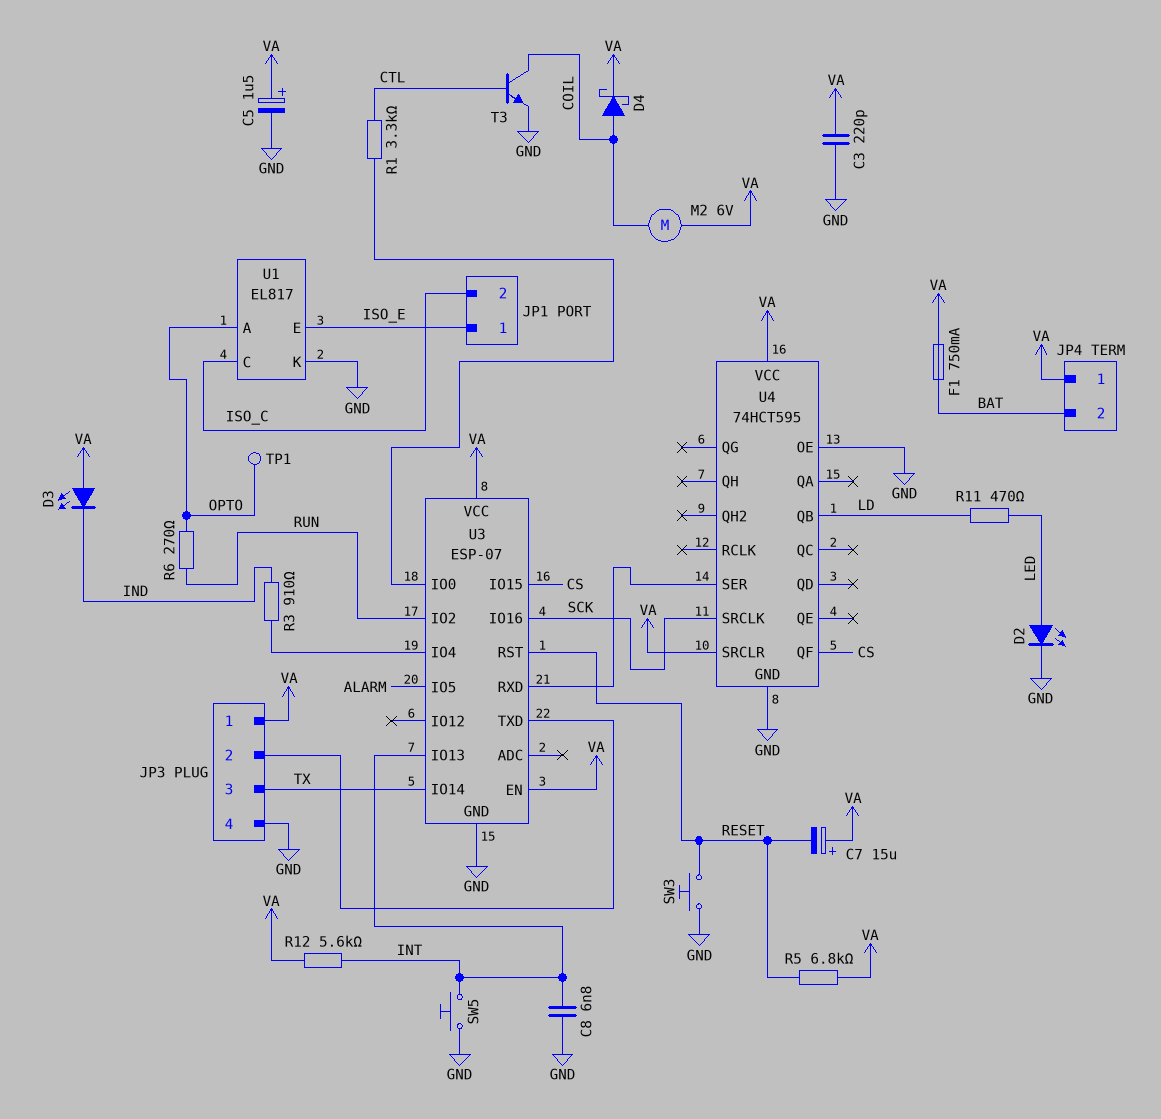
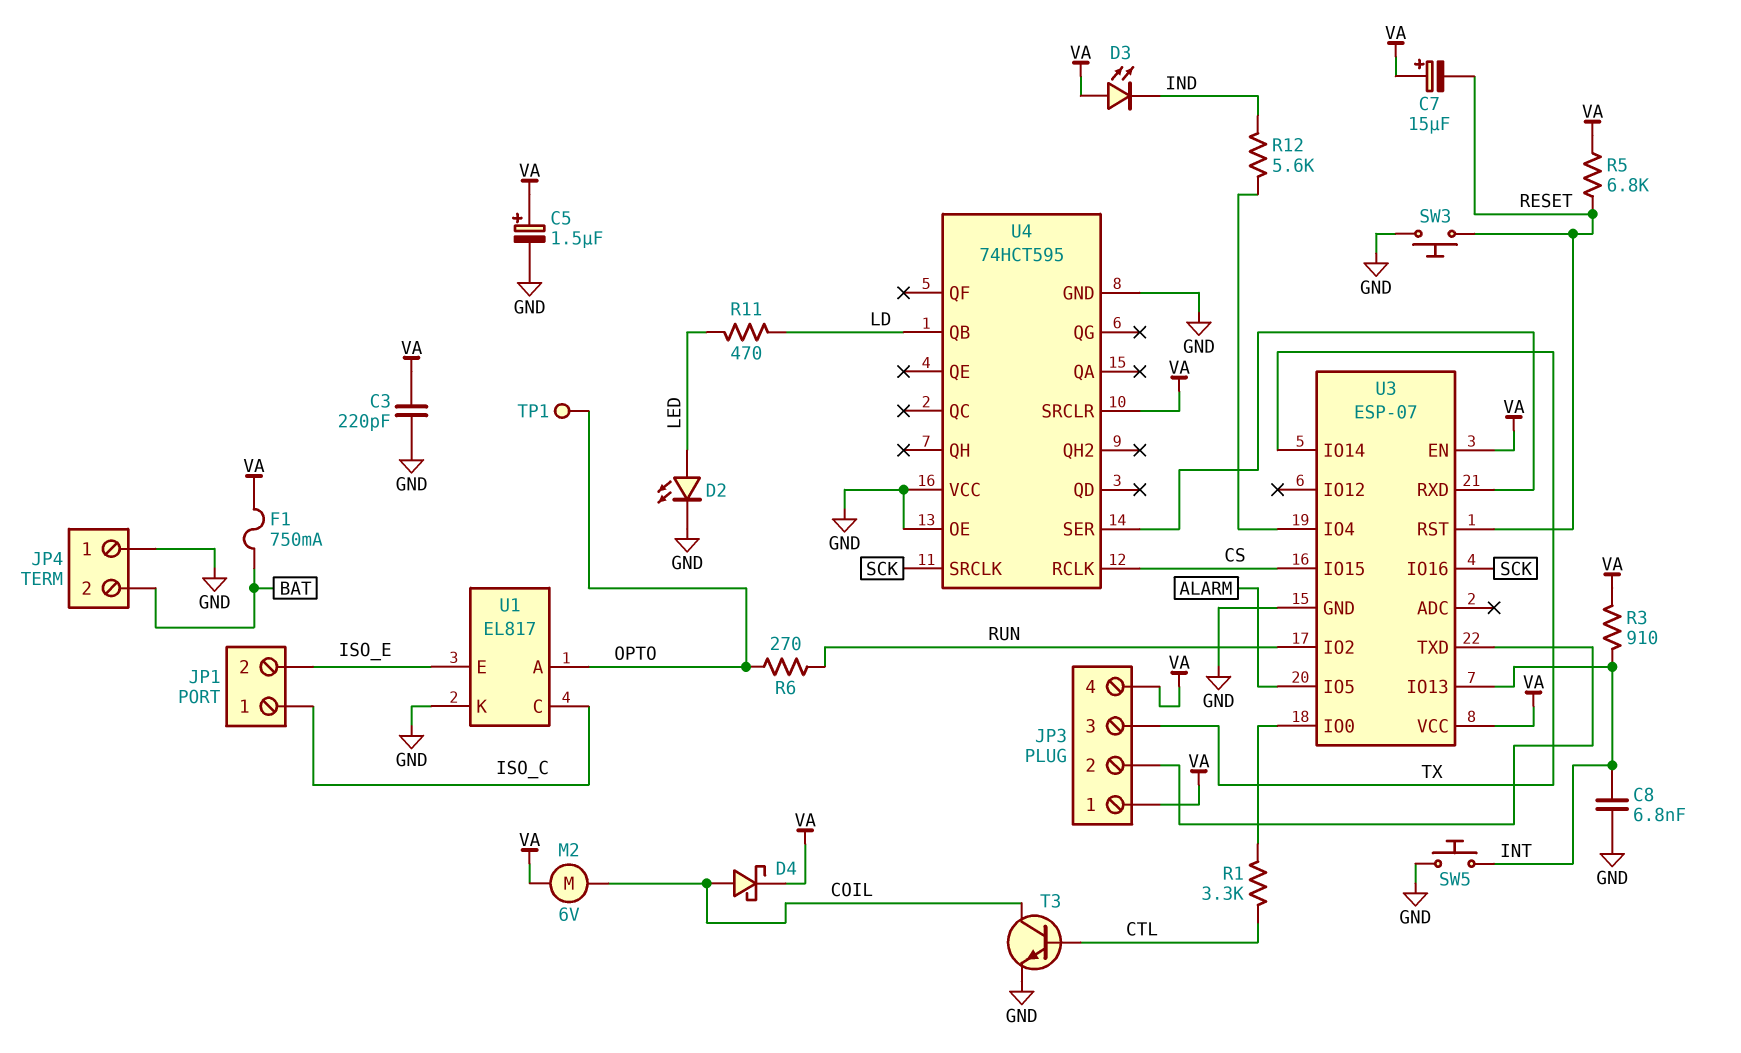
JP1 pin 1: ISO_E -> ISO_C
JP1 pin 2: ISO_C -> ISO_E
JP3 pin 4: GND -> VA
JP4 pin 1: VA -> GND
R3: 910 (IND, U3/IO4) -> 910 (INT, VA)
R12: 5.6k (INT, VA) -> 5.6k (IND, U3/IO4)
U4 pin QF: CS -> none
U4 pin RCLK: none -> CS
U4 pin VCC: VA -> GND

